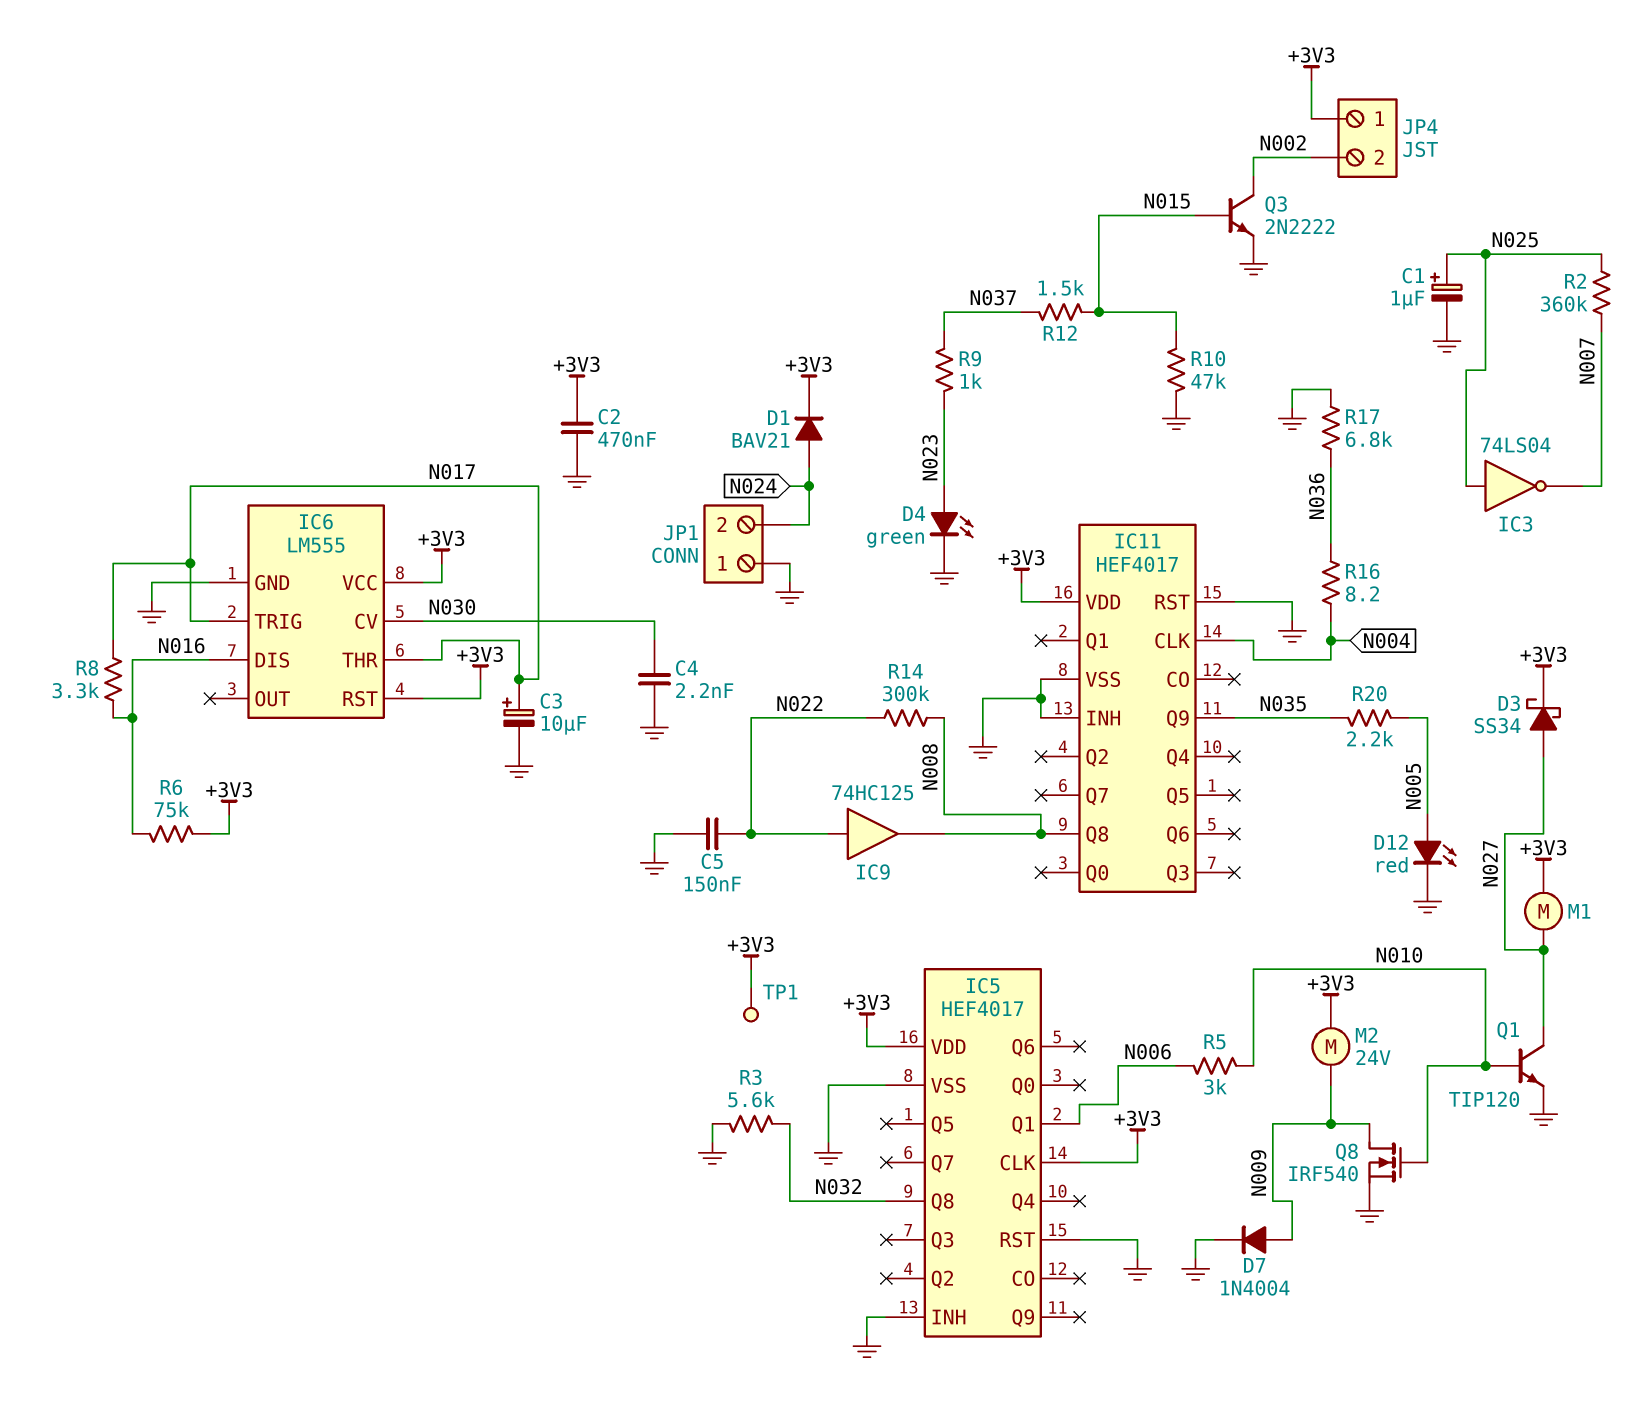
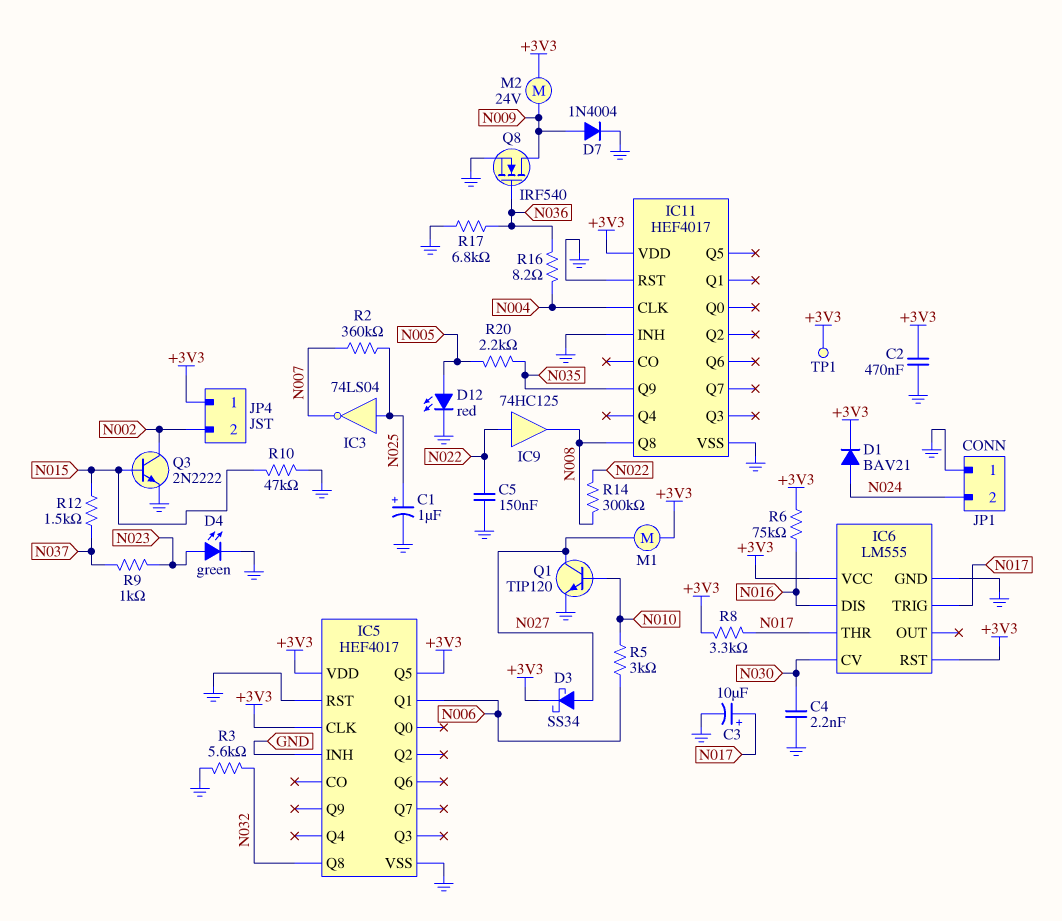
IC5 pin Q5: none -> +3V3
Q8: NMOS IRF540 (G N010, D N009, S GND) -> NMOS IRF540 (G N036, D N009, S GND)
R8: 3.3k (N016, N017) -> 3.3k (+3V3, N017)

